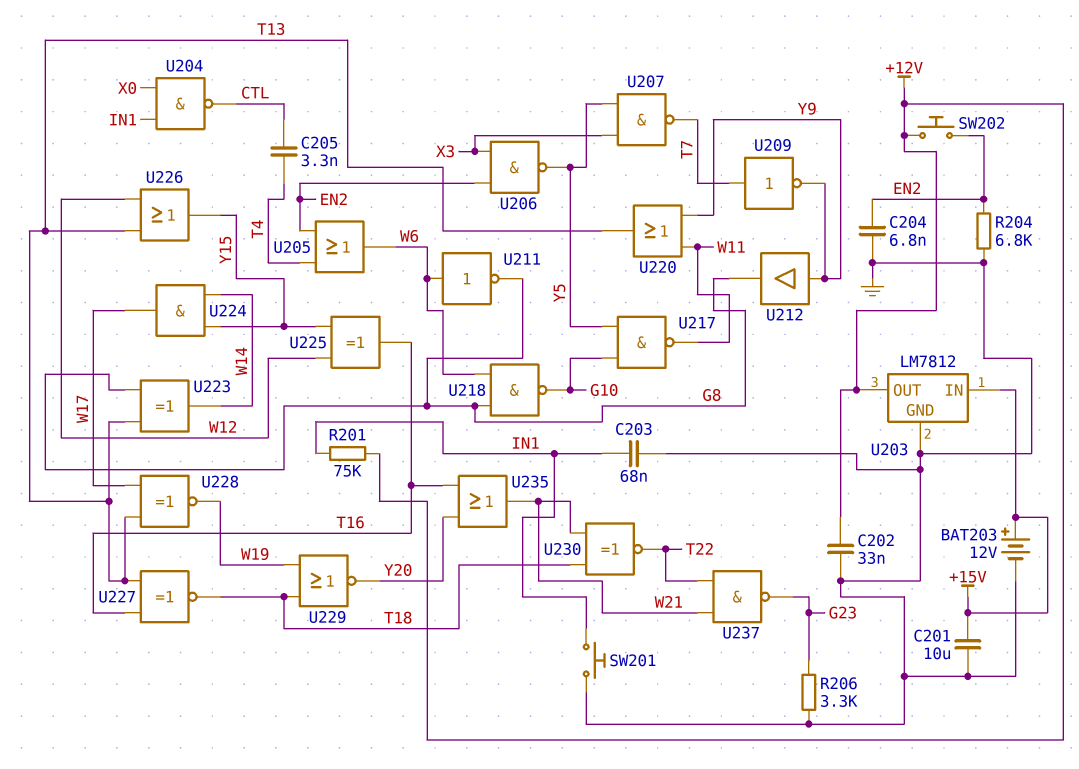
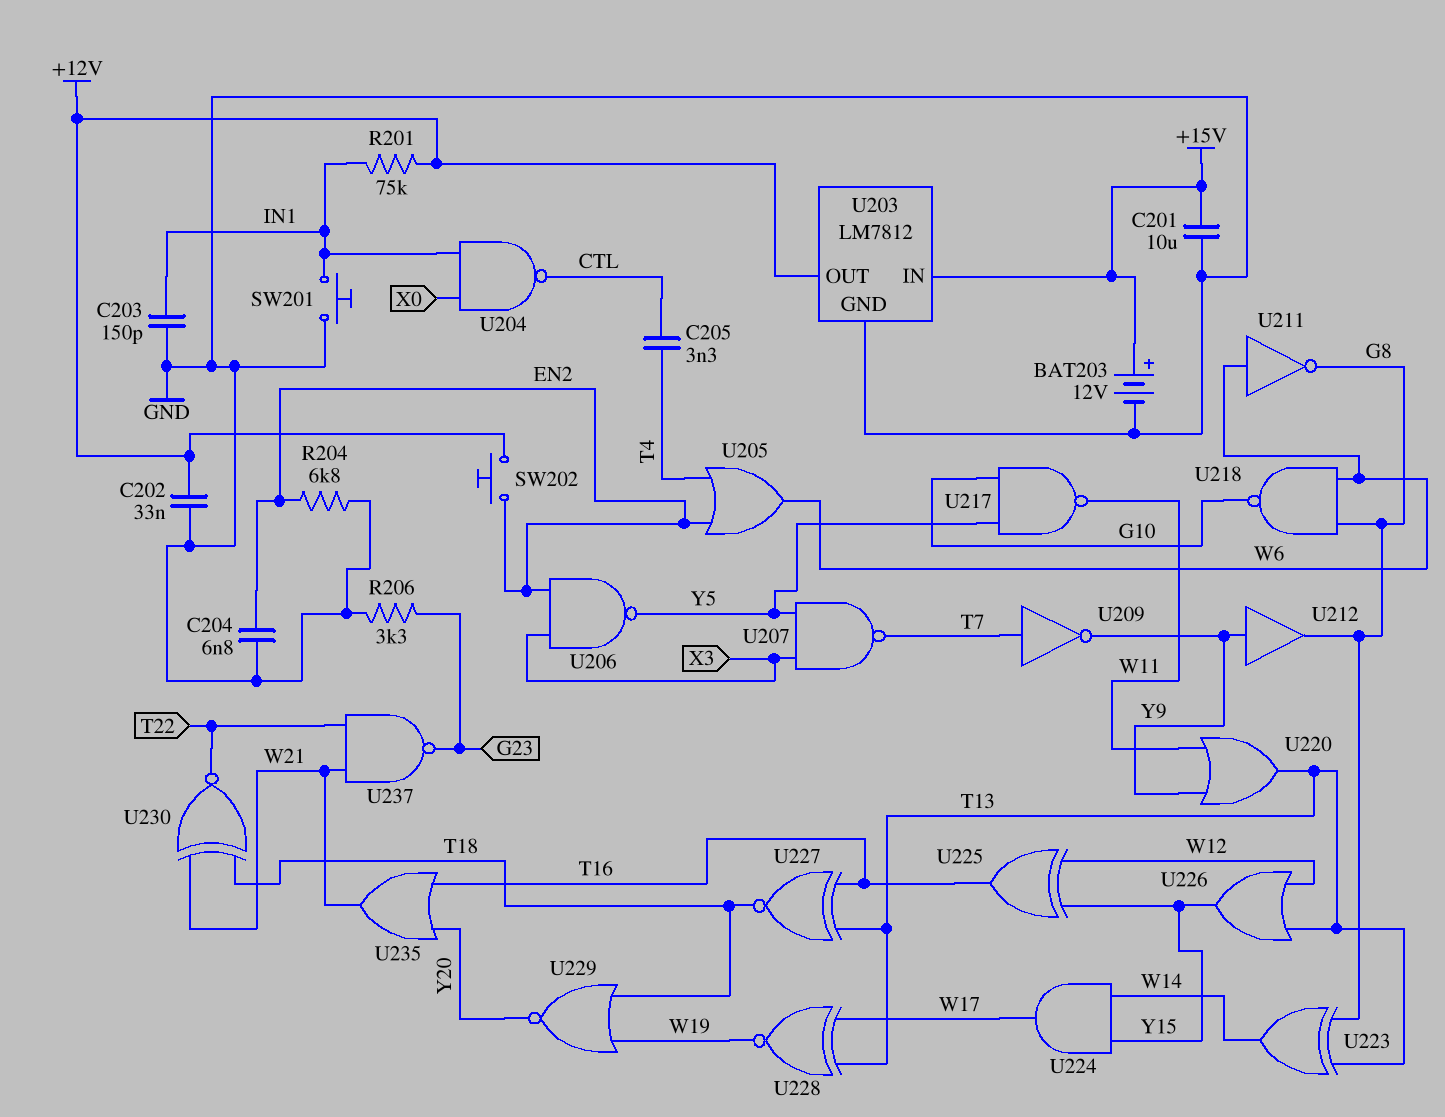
C203: 68nF (GND, IN1) -> 150pF (GND, IN1)

